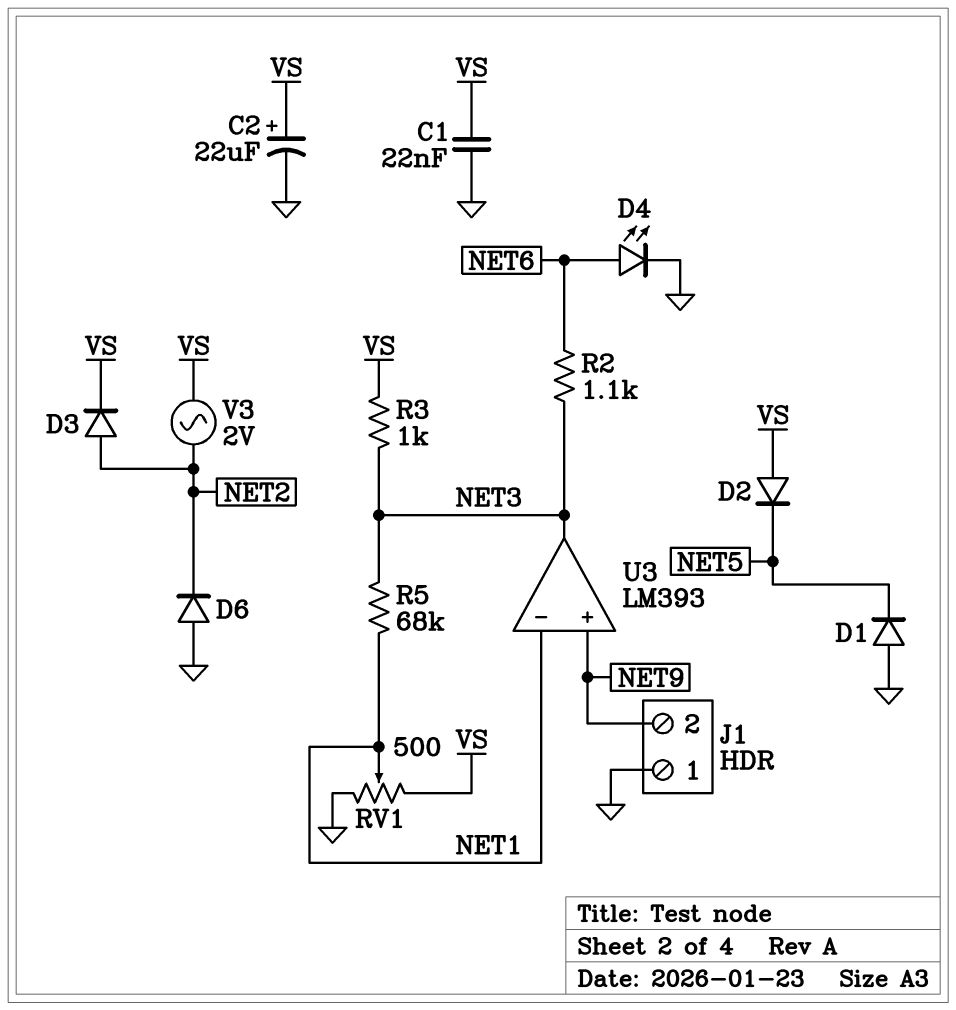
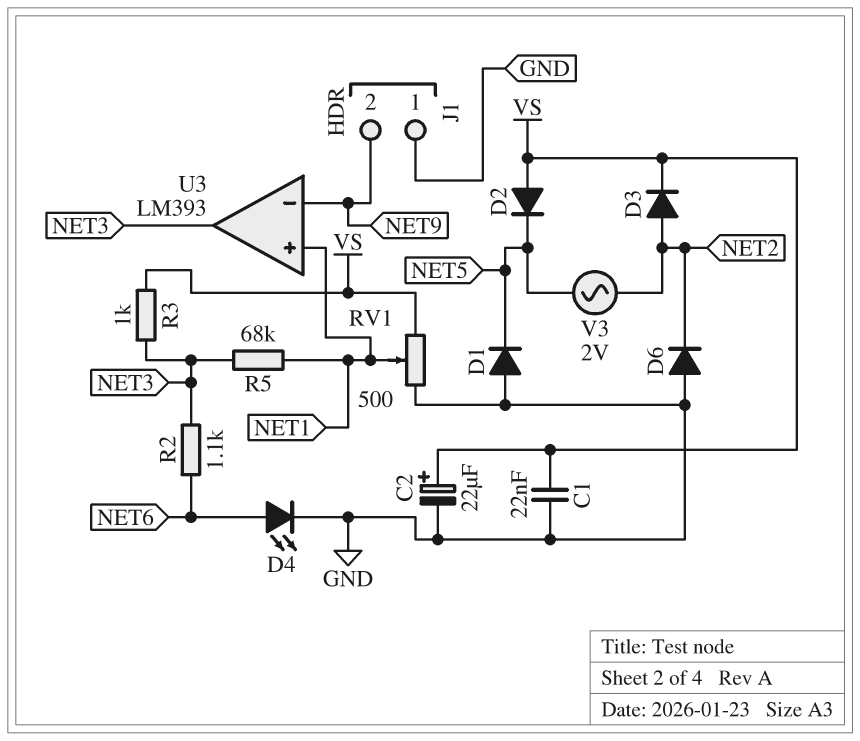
U3 pin in+: NET9 -> NET1
U3 pin in-: NET1 -> NET9
V3: AC 2V (NET2, VS) -> AC 2V (NET2, NET5)

